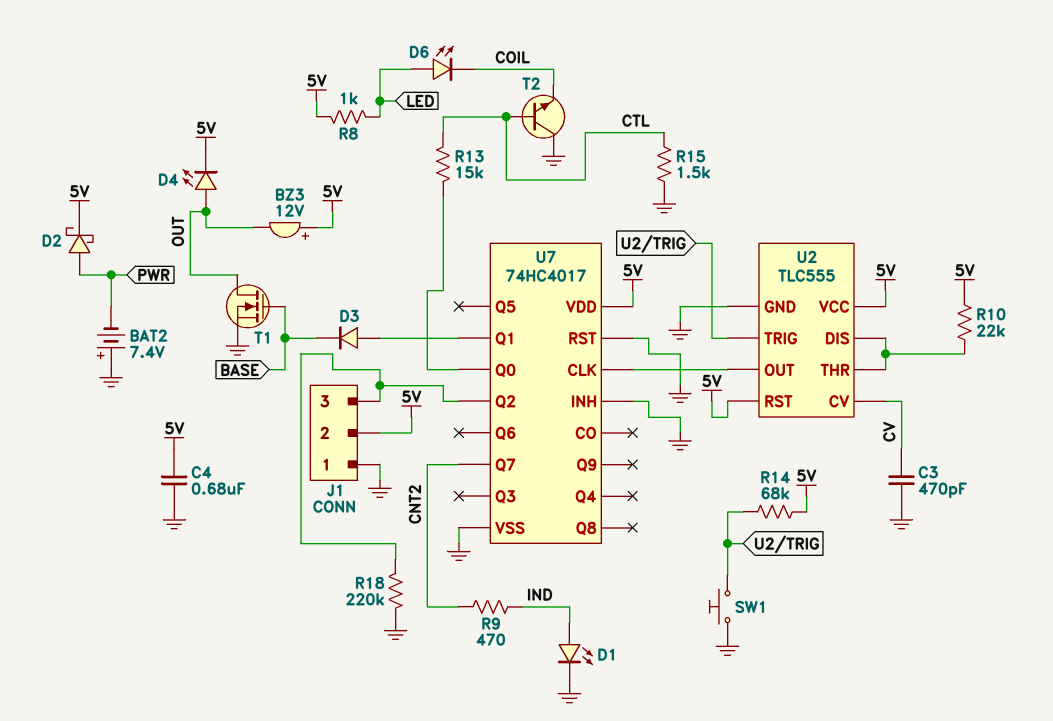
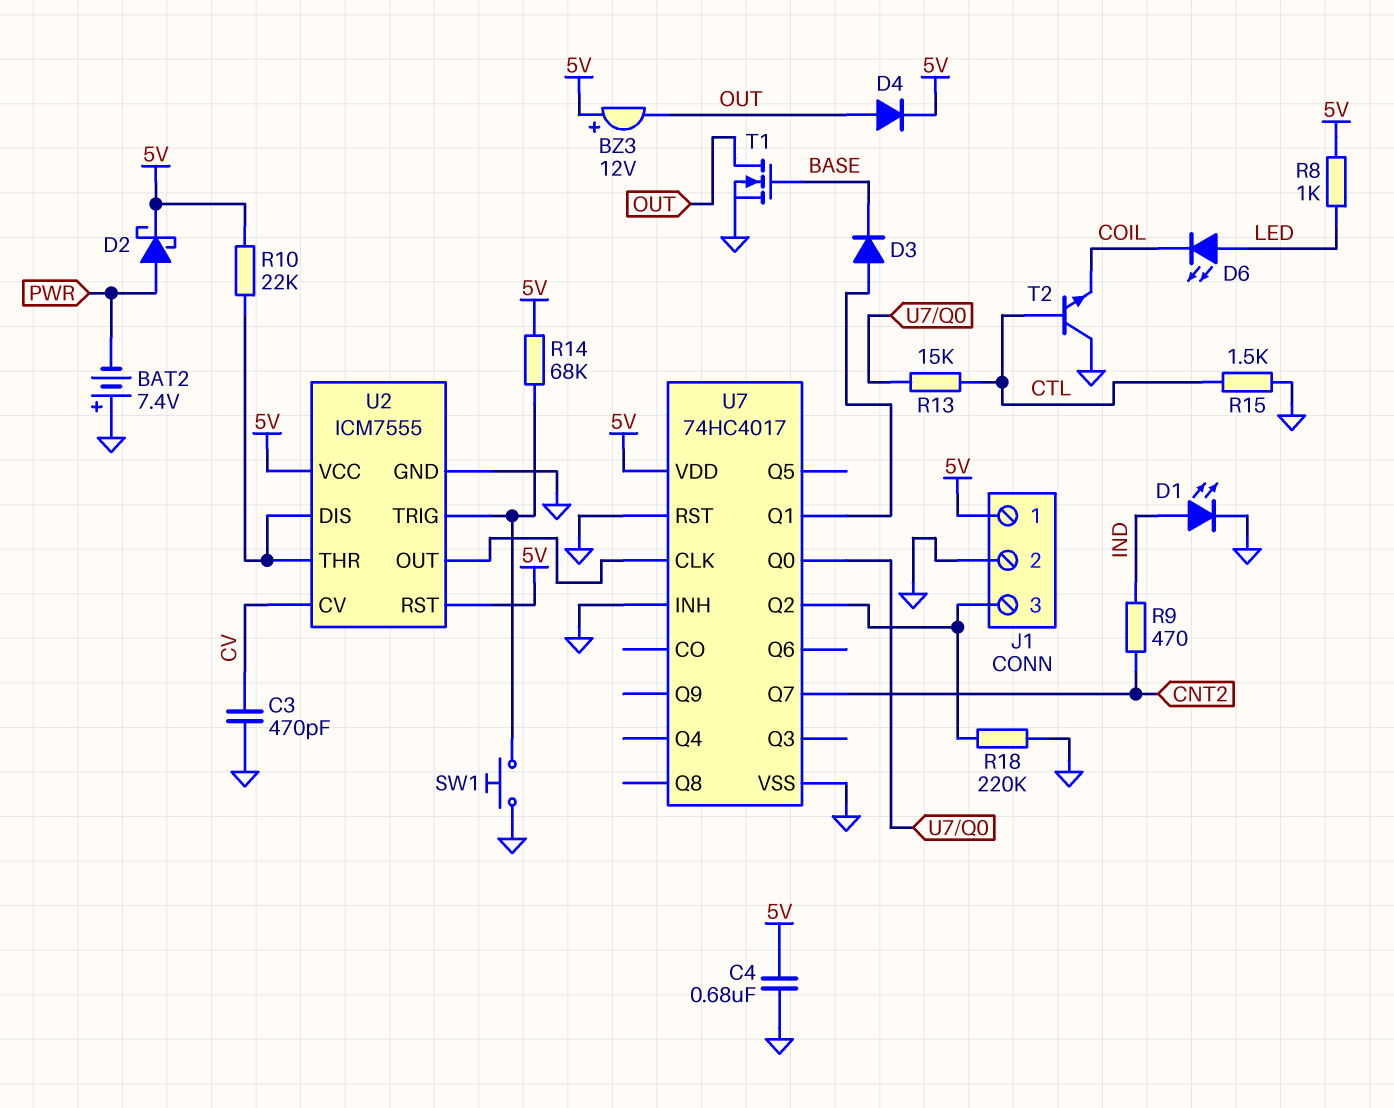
D4: LED (A OUT, K 5V) -> diode (A OUT, K 5V)
J1 pin 1: GND -> 5V
J1 pin 2: 5V -> GND
U2: TLC555 -> ICM7555

